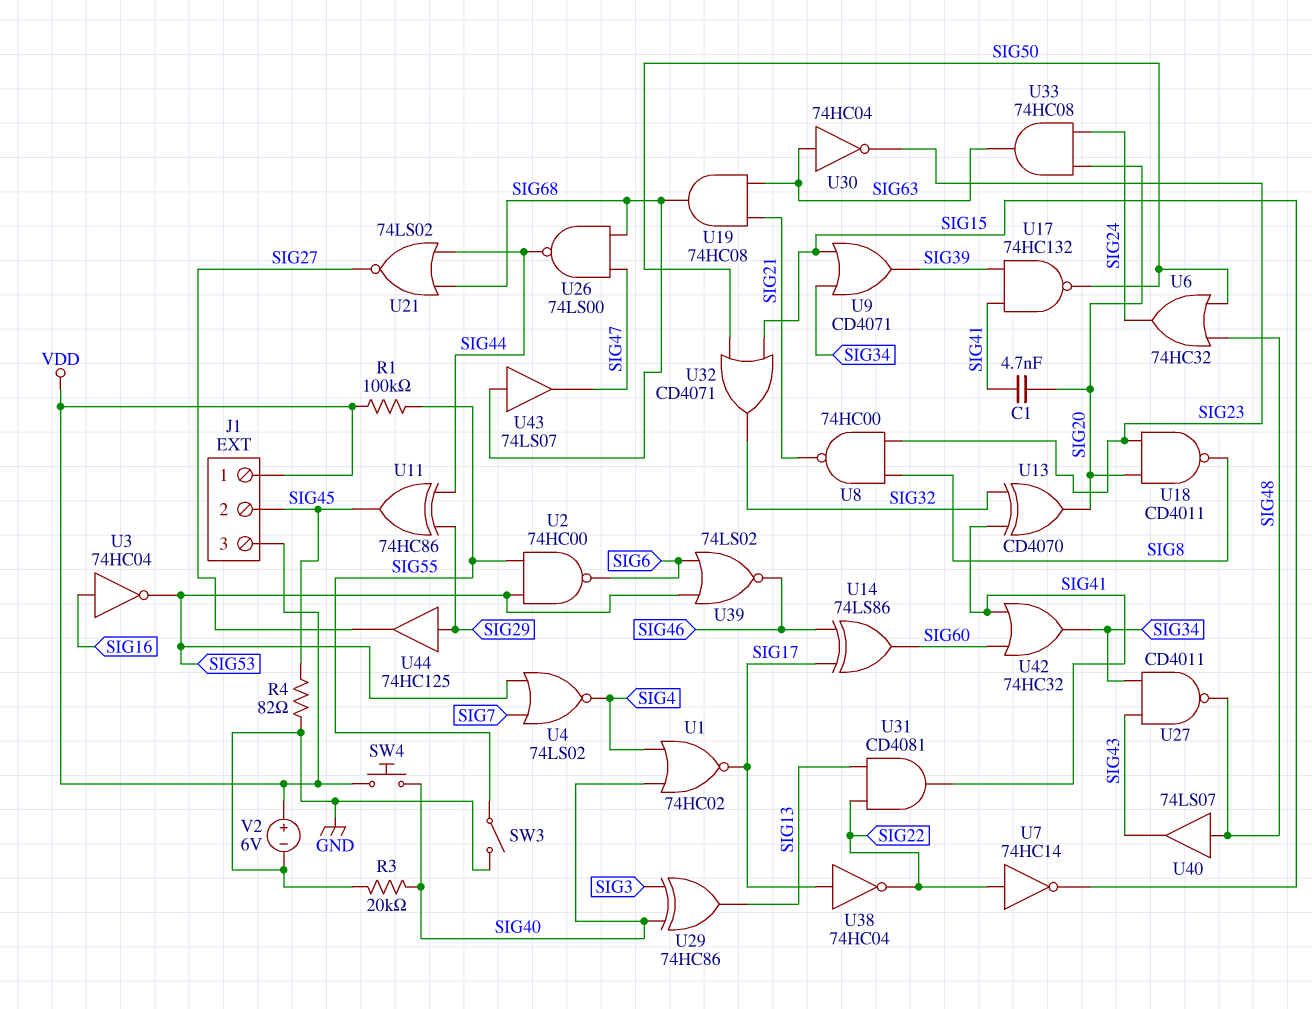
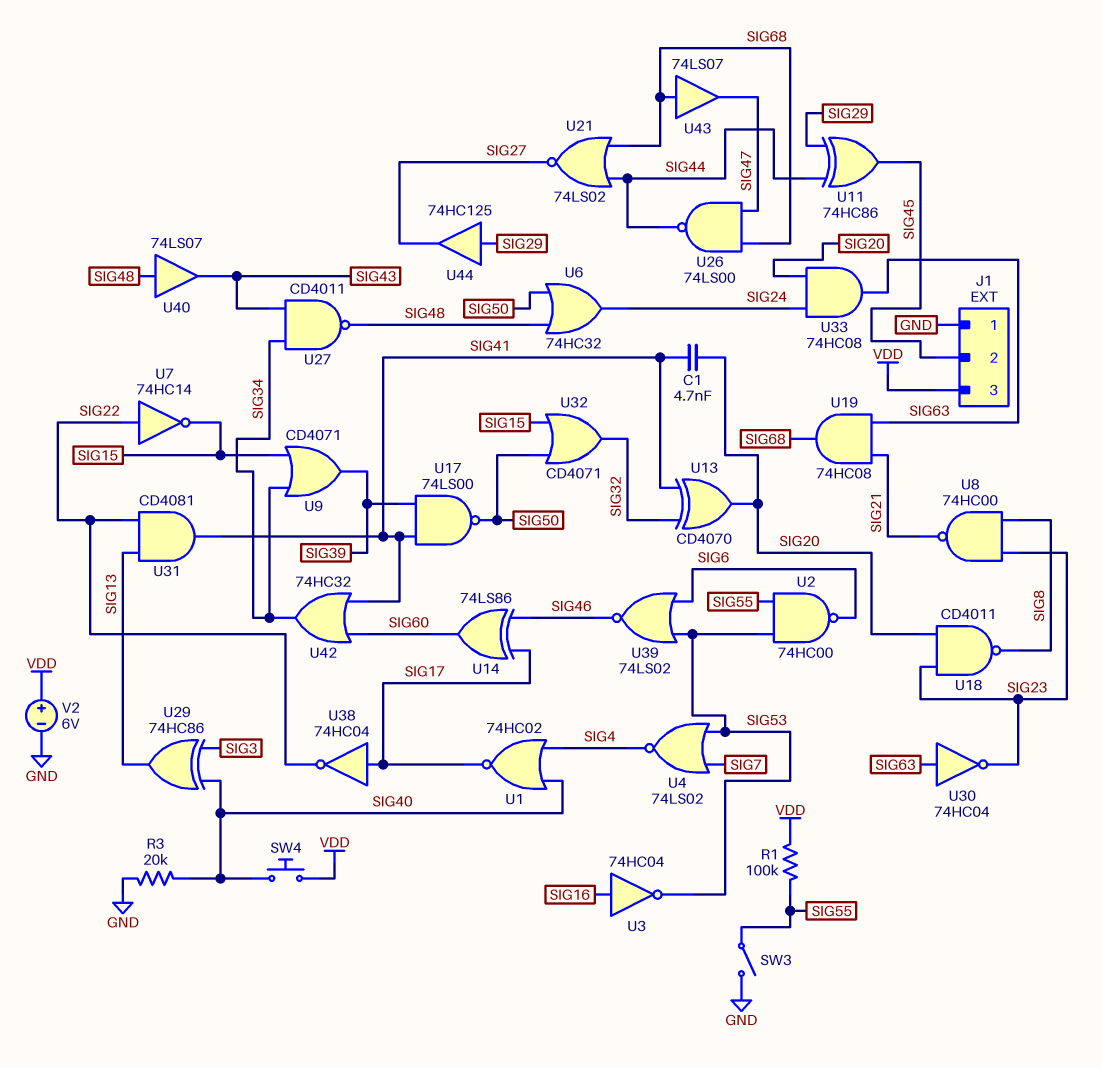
J1 pin 1: VDD -> GND
R4: 82 (GND, SIG45) -> none
U17: NAND 74HC132 (in SIG39, in SIG41, out SIG50) -> NAND 74LS00 (in SIG39, in SIG41, out SIG50)

